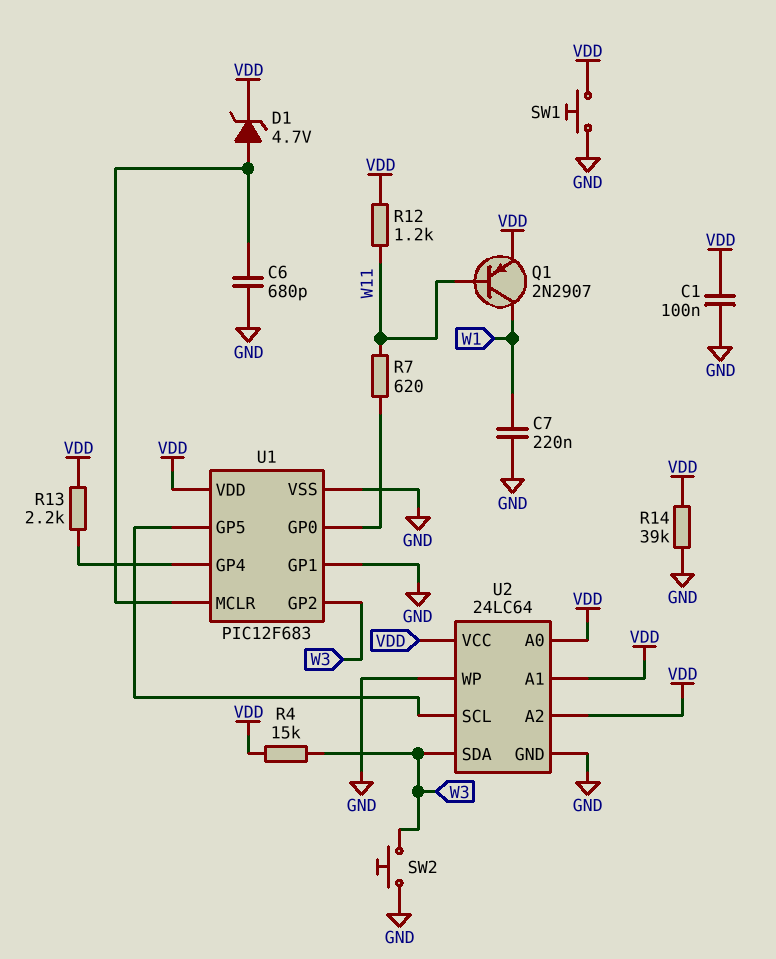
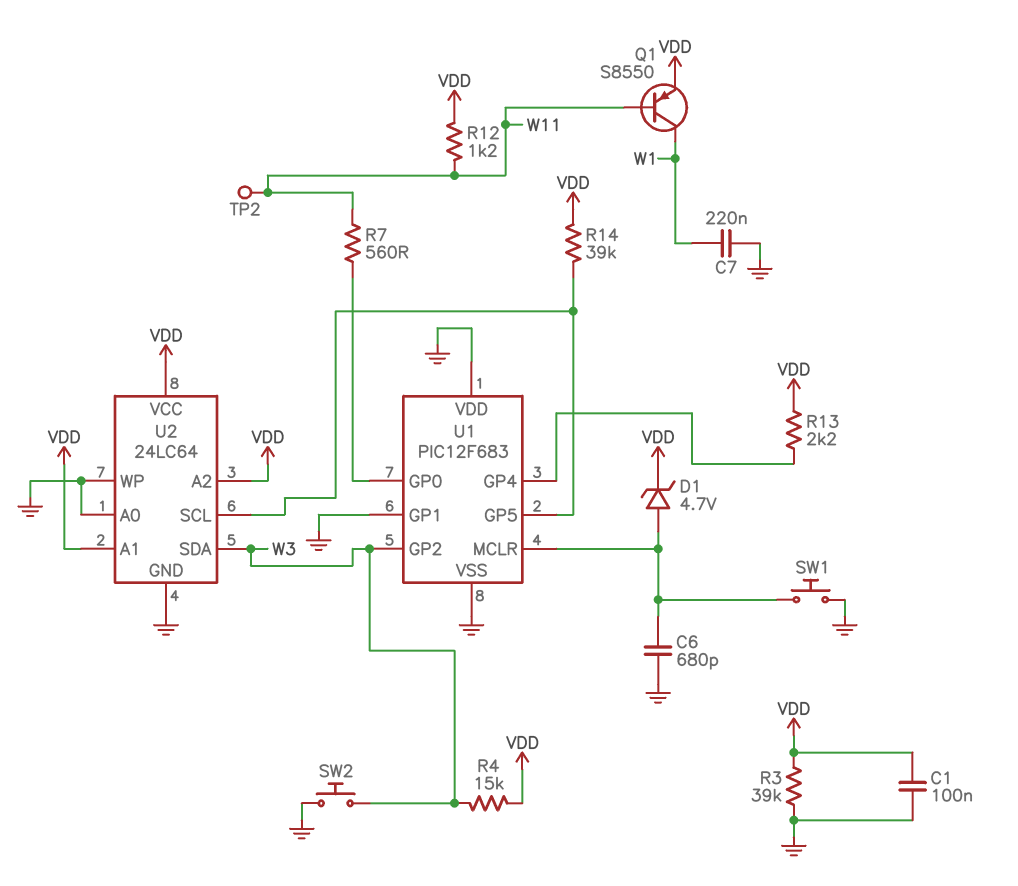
Q1: PNP 2N2907 (B W11, C W1, E VDD) -> PNP S8550 (B W11, C W1, E VDD)
R3: none -> 39k (GND, VDD)
R7: 620 (U1/GP0, W11) -> 560 (U1/GP0, W11)
R14: 39k (GND, VDD) -> 39k (U1/GP5, VDD)
SW1: button (GND, VDD) -> button (GND, U1/MCLR)
TP2: none -> test point (W11)
U1 pin VDD: VDD -> GND
U2 pin A0: VDD -> GND

